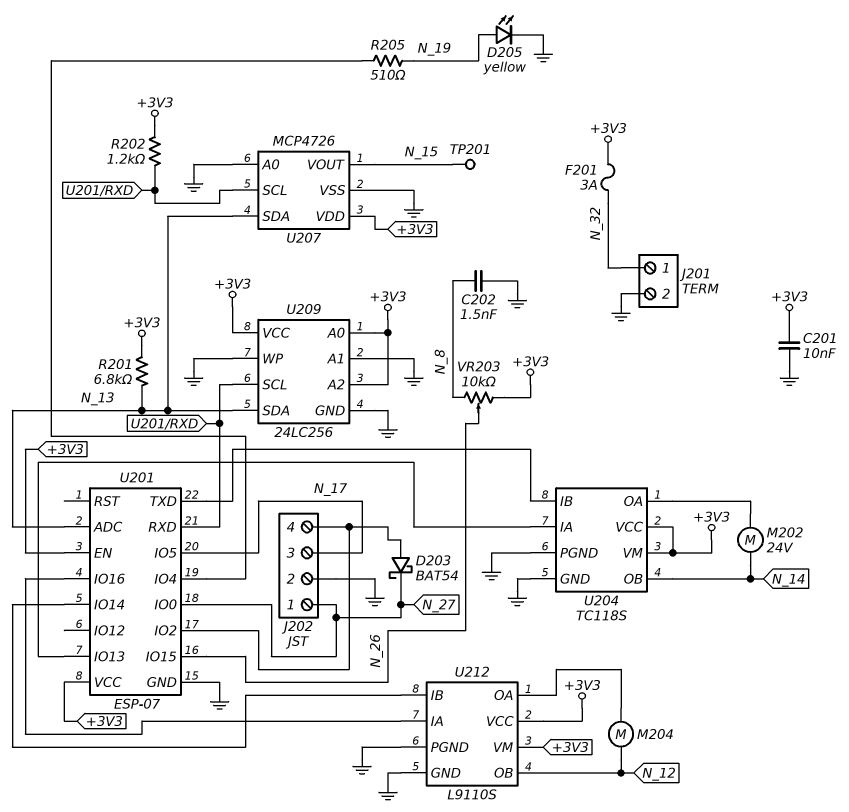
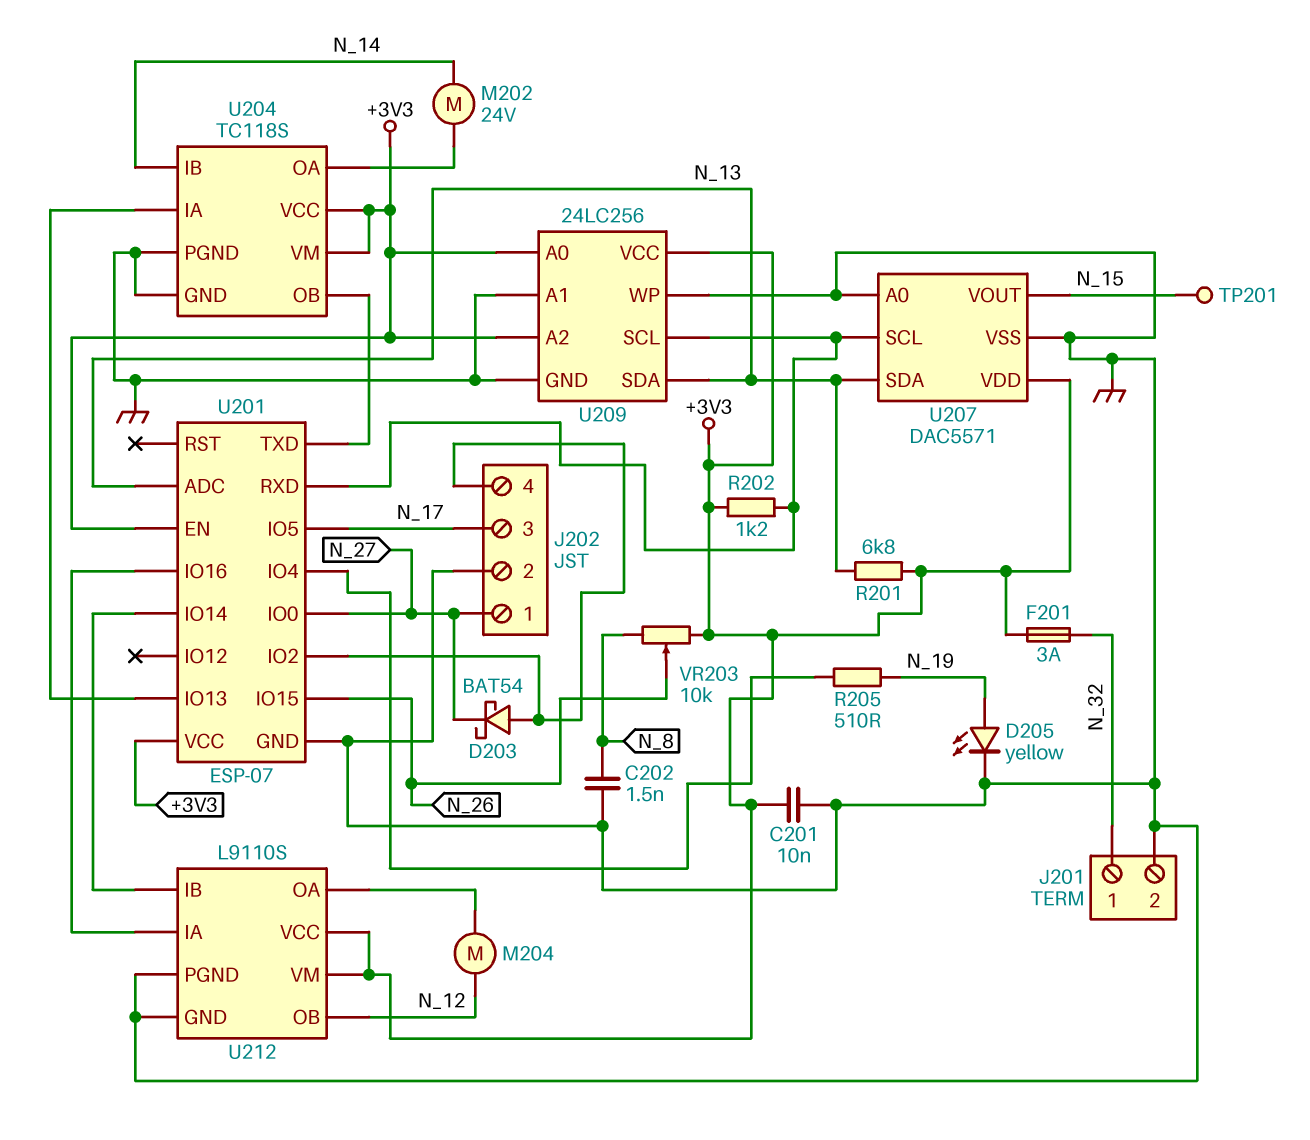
U204 pin IB: U201/TXD -> N_14
U204 pin OB: N_14 -> U201/TXD
U207: MCP4726 -> DAC5571

